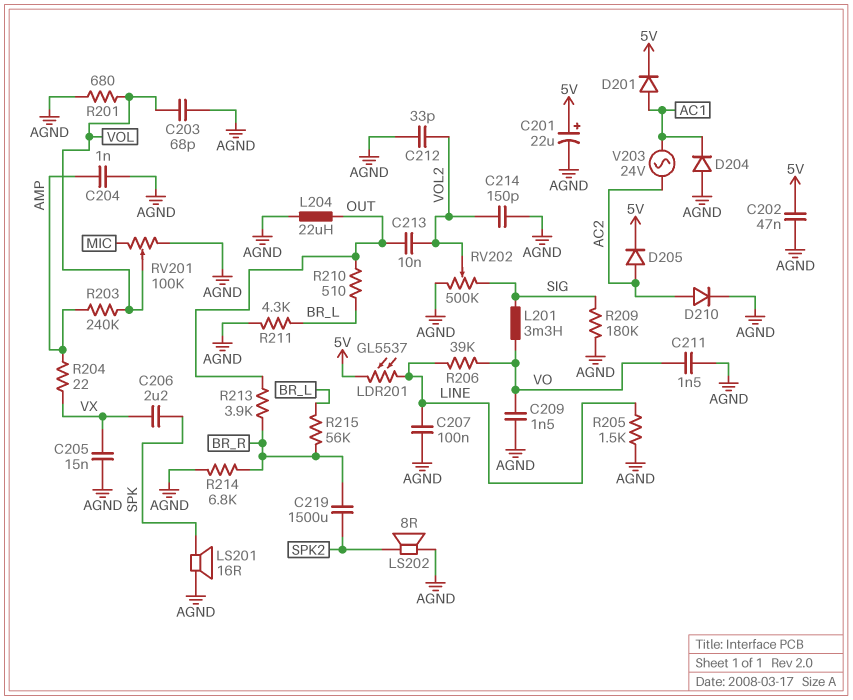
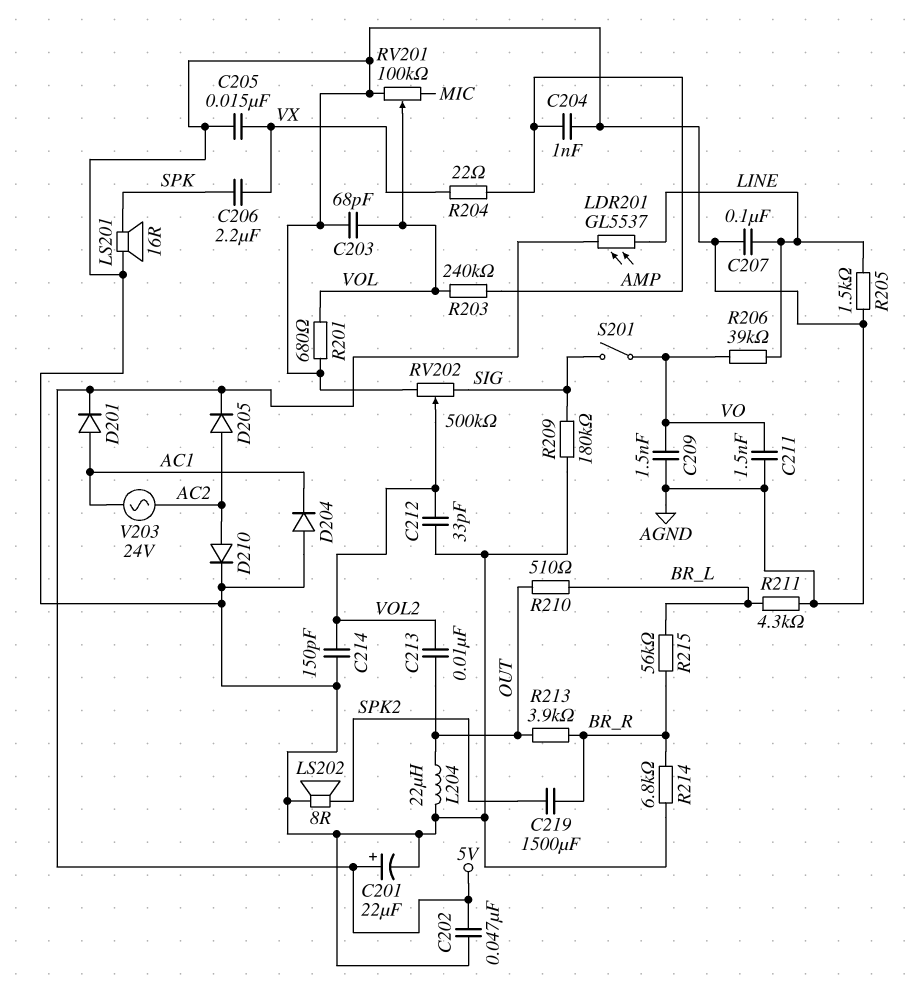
L201: 3.3mH (SIG, VO) -> none
S201: none -> switch (SIG, VO)

